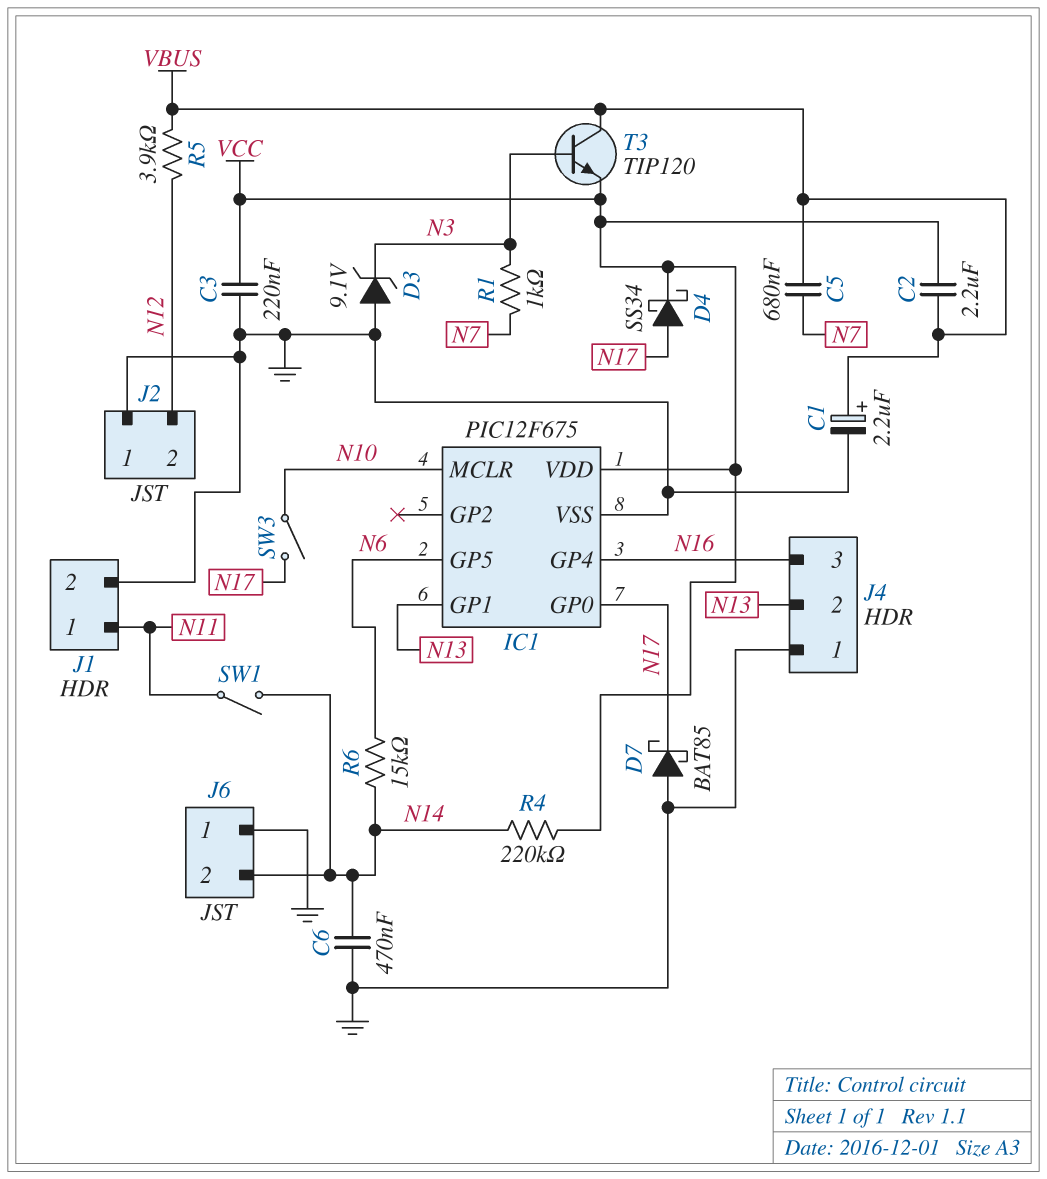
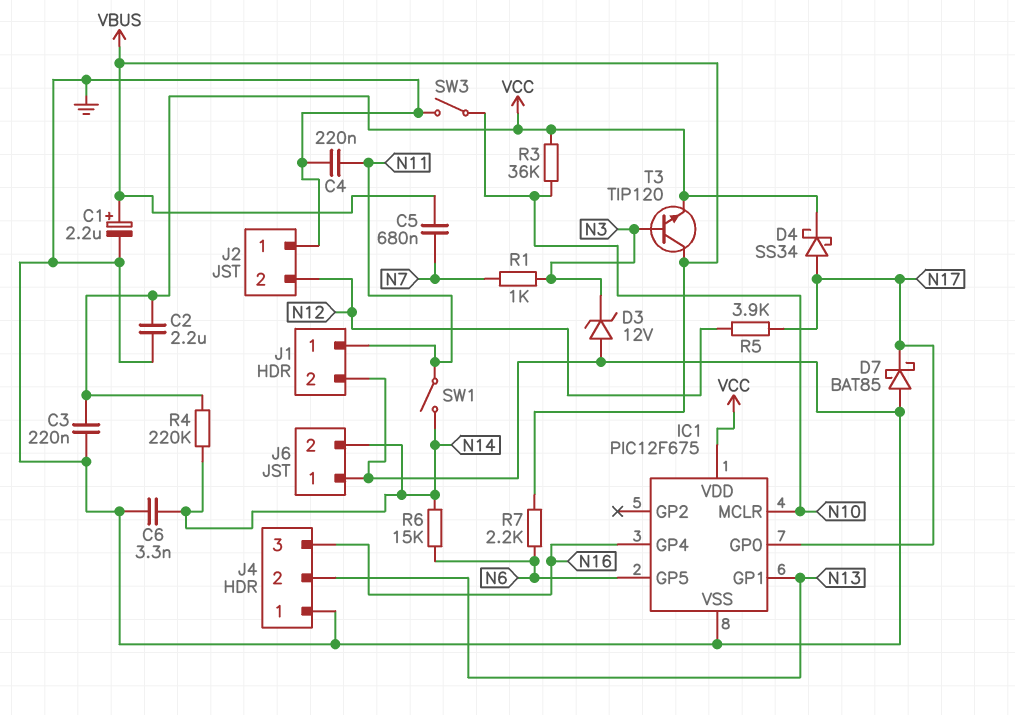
C2: 2.2uF (VBUS, VCC) -> 2.2uF (GND, VCC)
C4: none -> 220nF (GND, N11)
C6: 470nF (GND, N14) -> 3.3nF (GND, N14)
D3: zener 9.1V (A GND, K N3) -> zener 12V (A GND, K N3)
R3: none -> 36k (N10, VCC)
R5: 3.9k (N12, VBUS) -> 3.9k (N12, N17)
R7: none -> 2.2k (N6, VBUS)
SW3: switch (N10, N17) -> switch (GND, N10)

